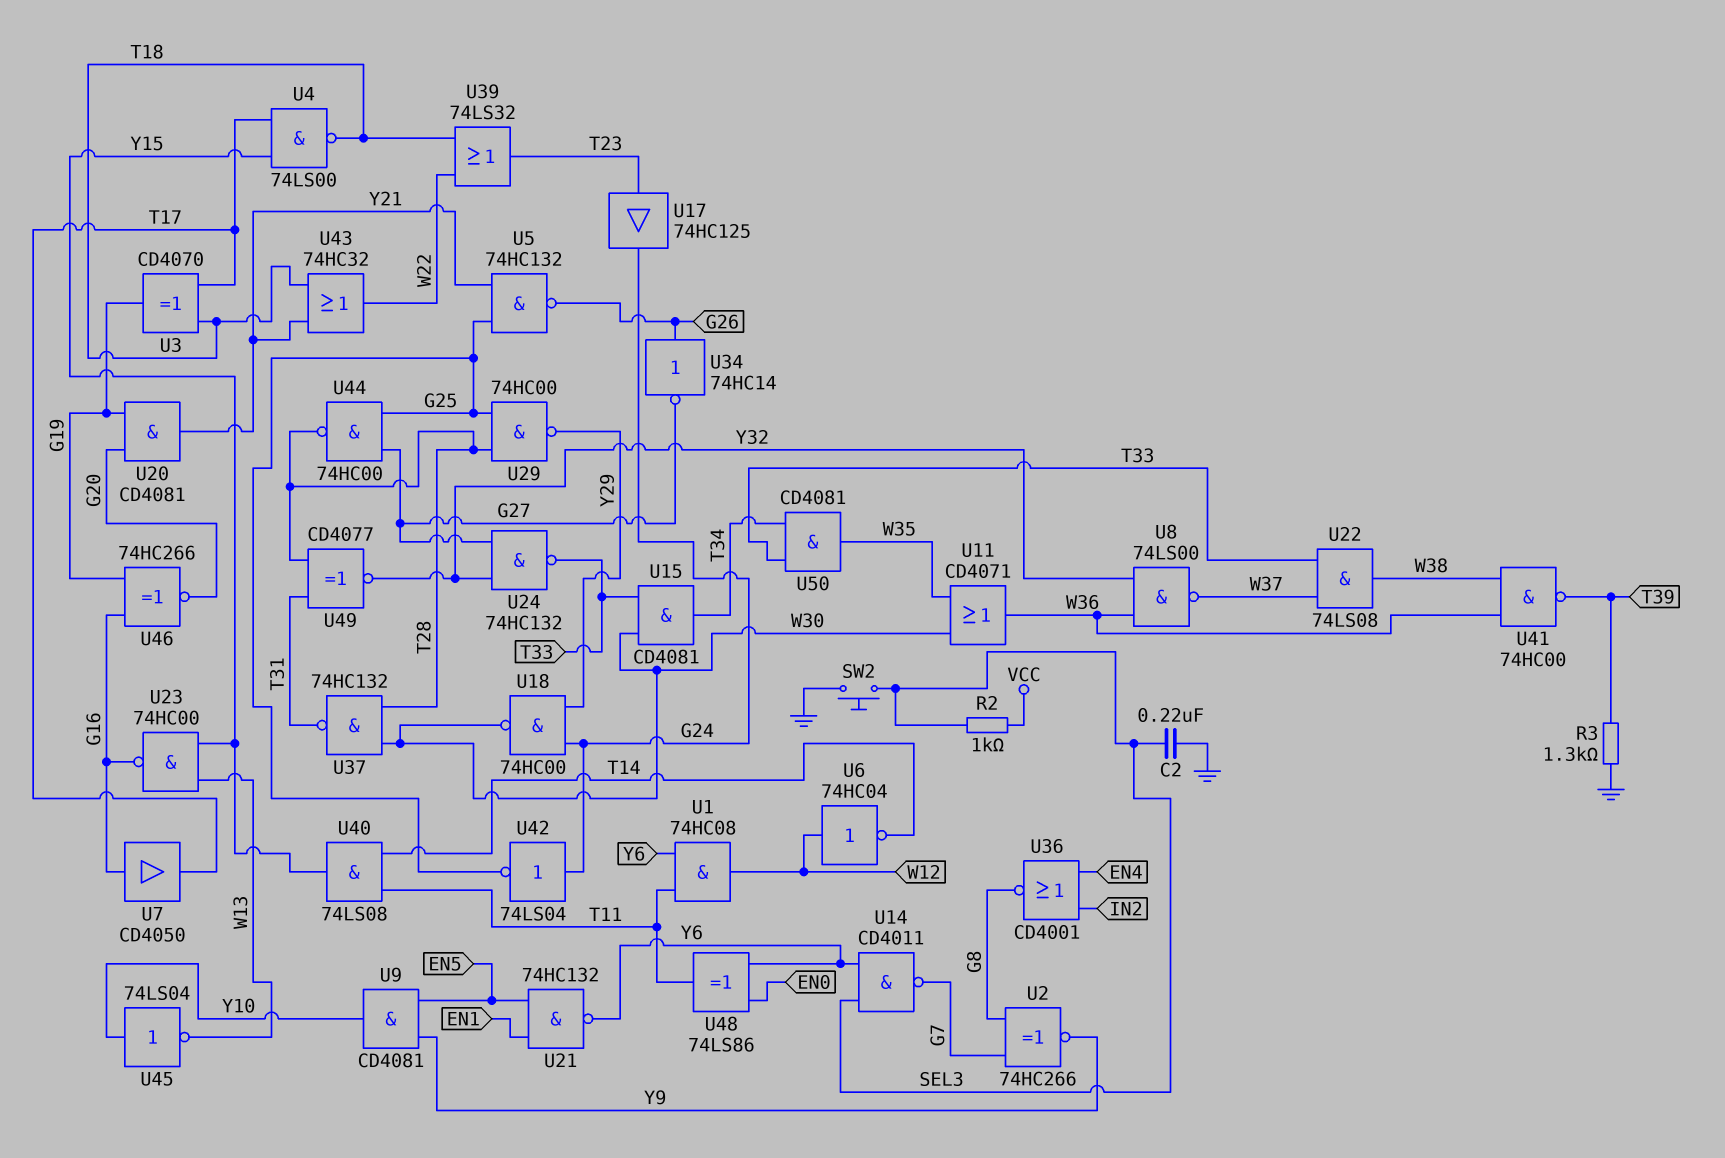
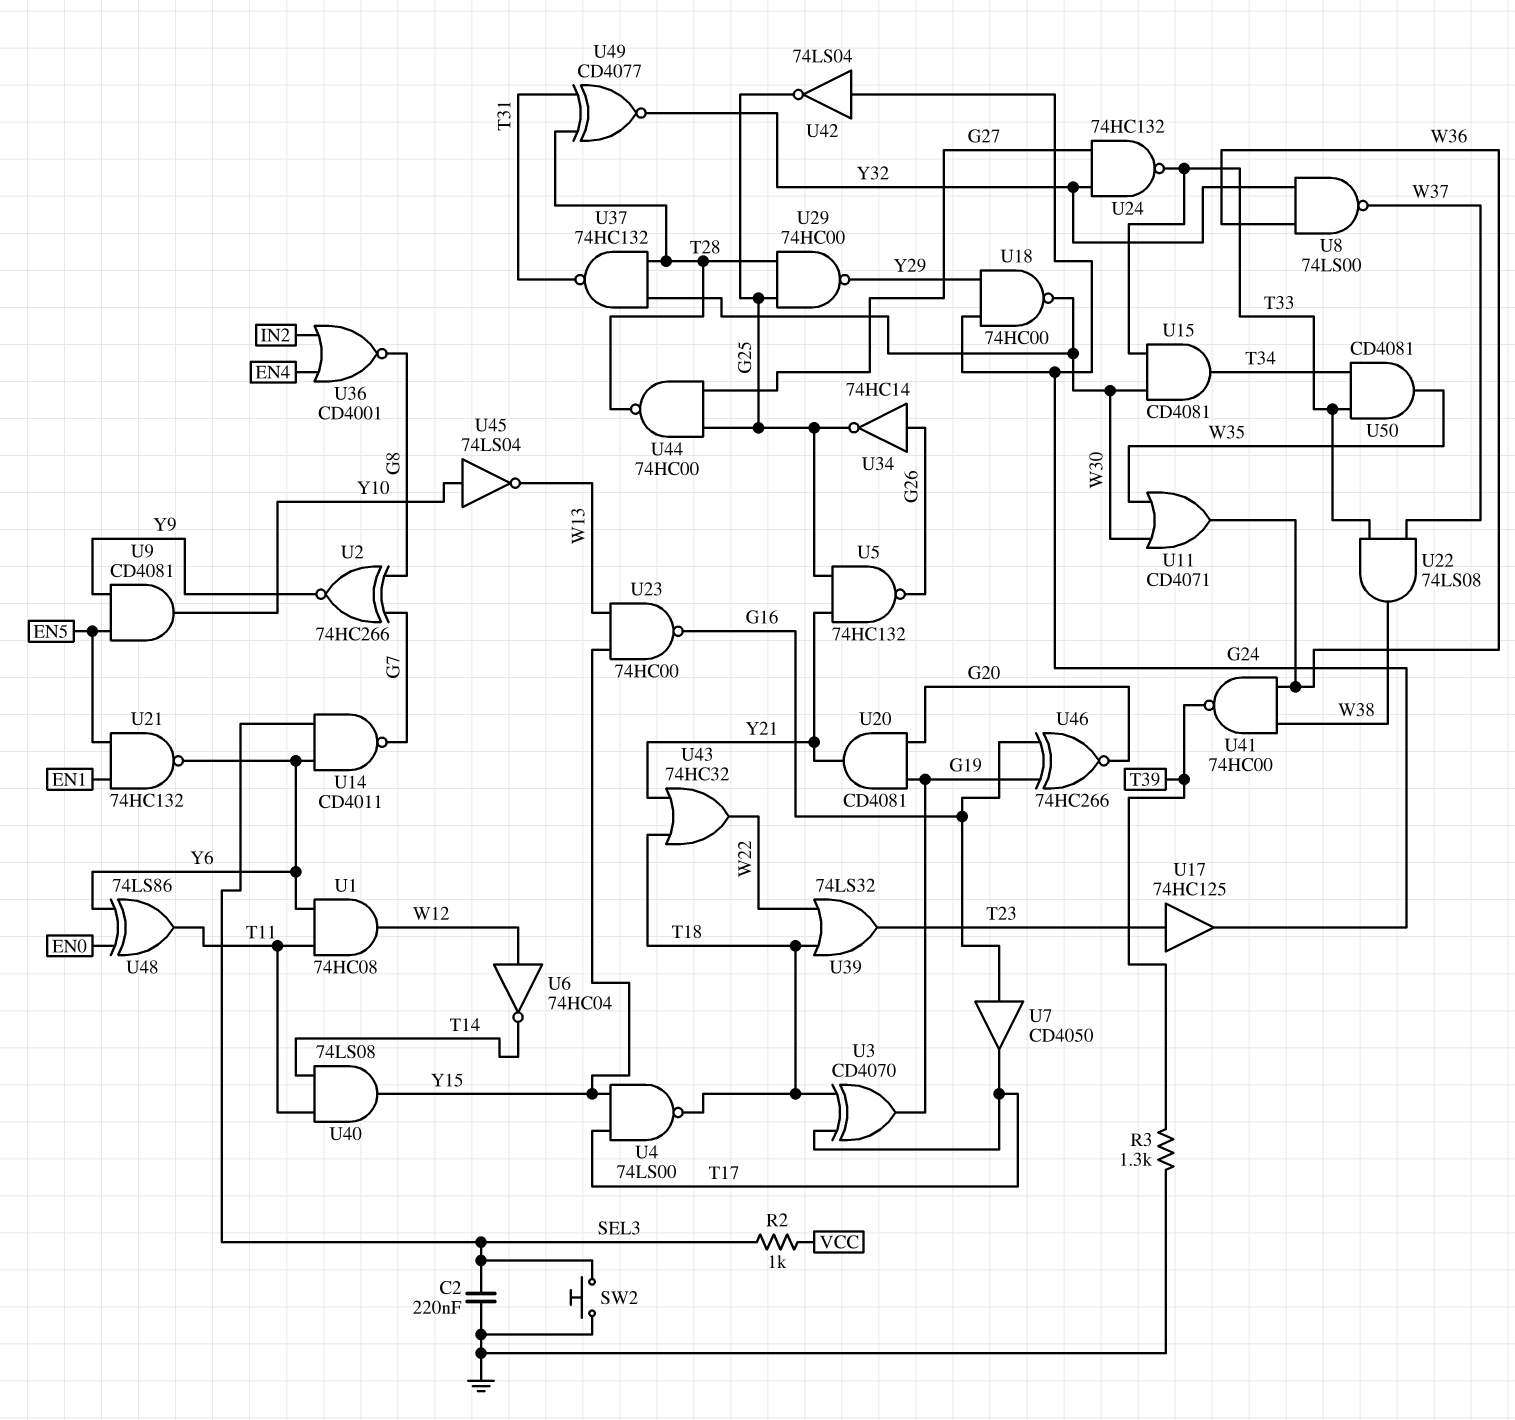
U34: NOT 74HC14 (in G26, out G27) -> NOT 74HC14 (in G26, out G25)

